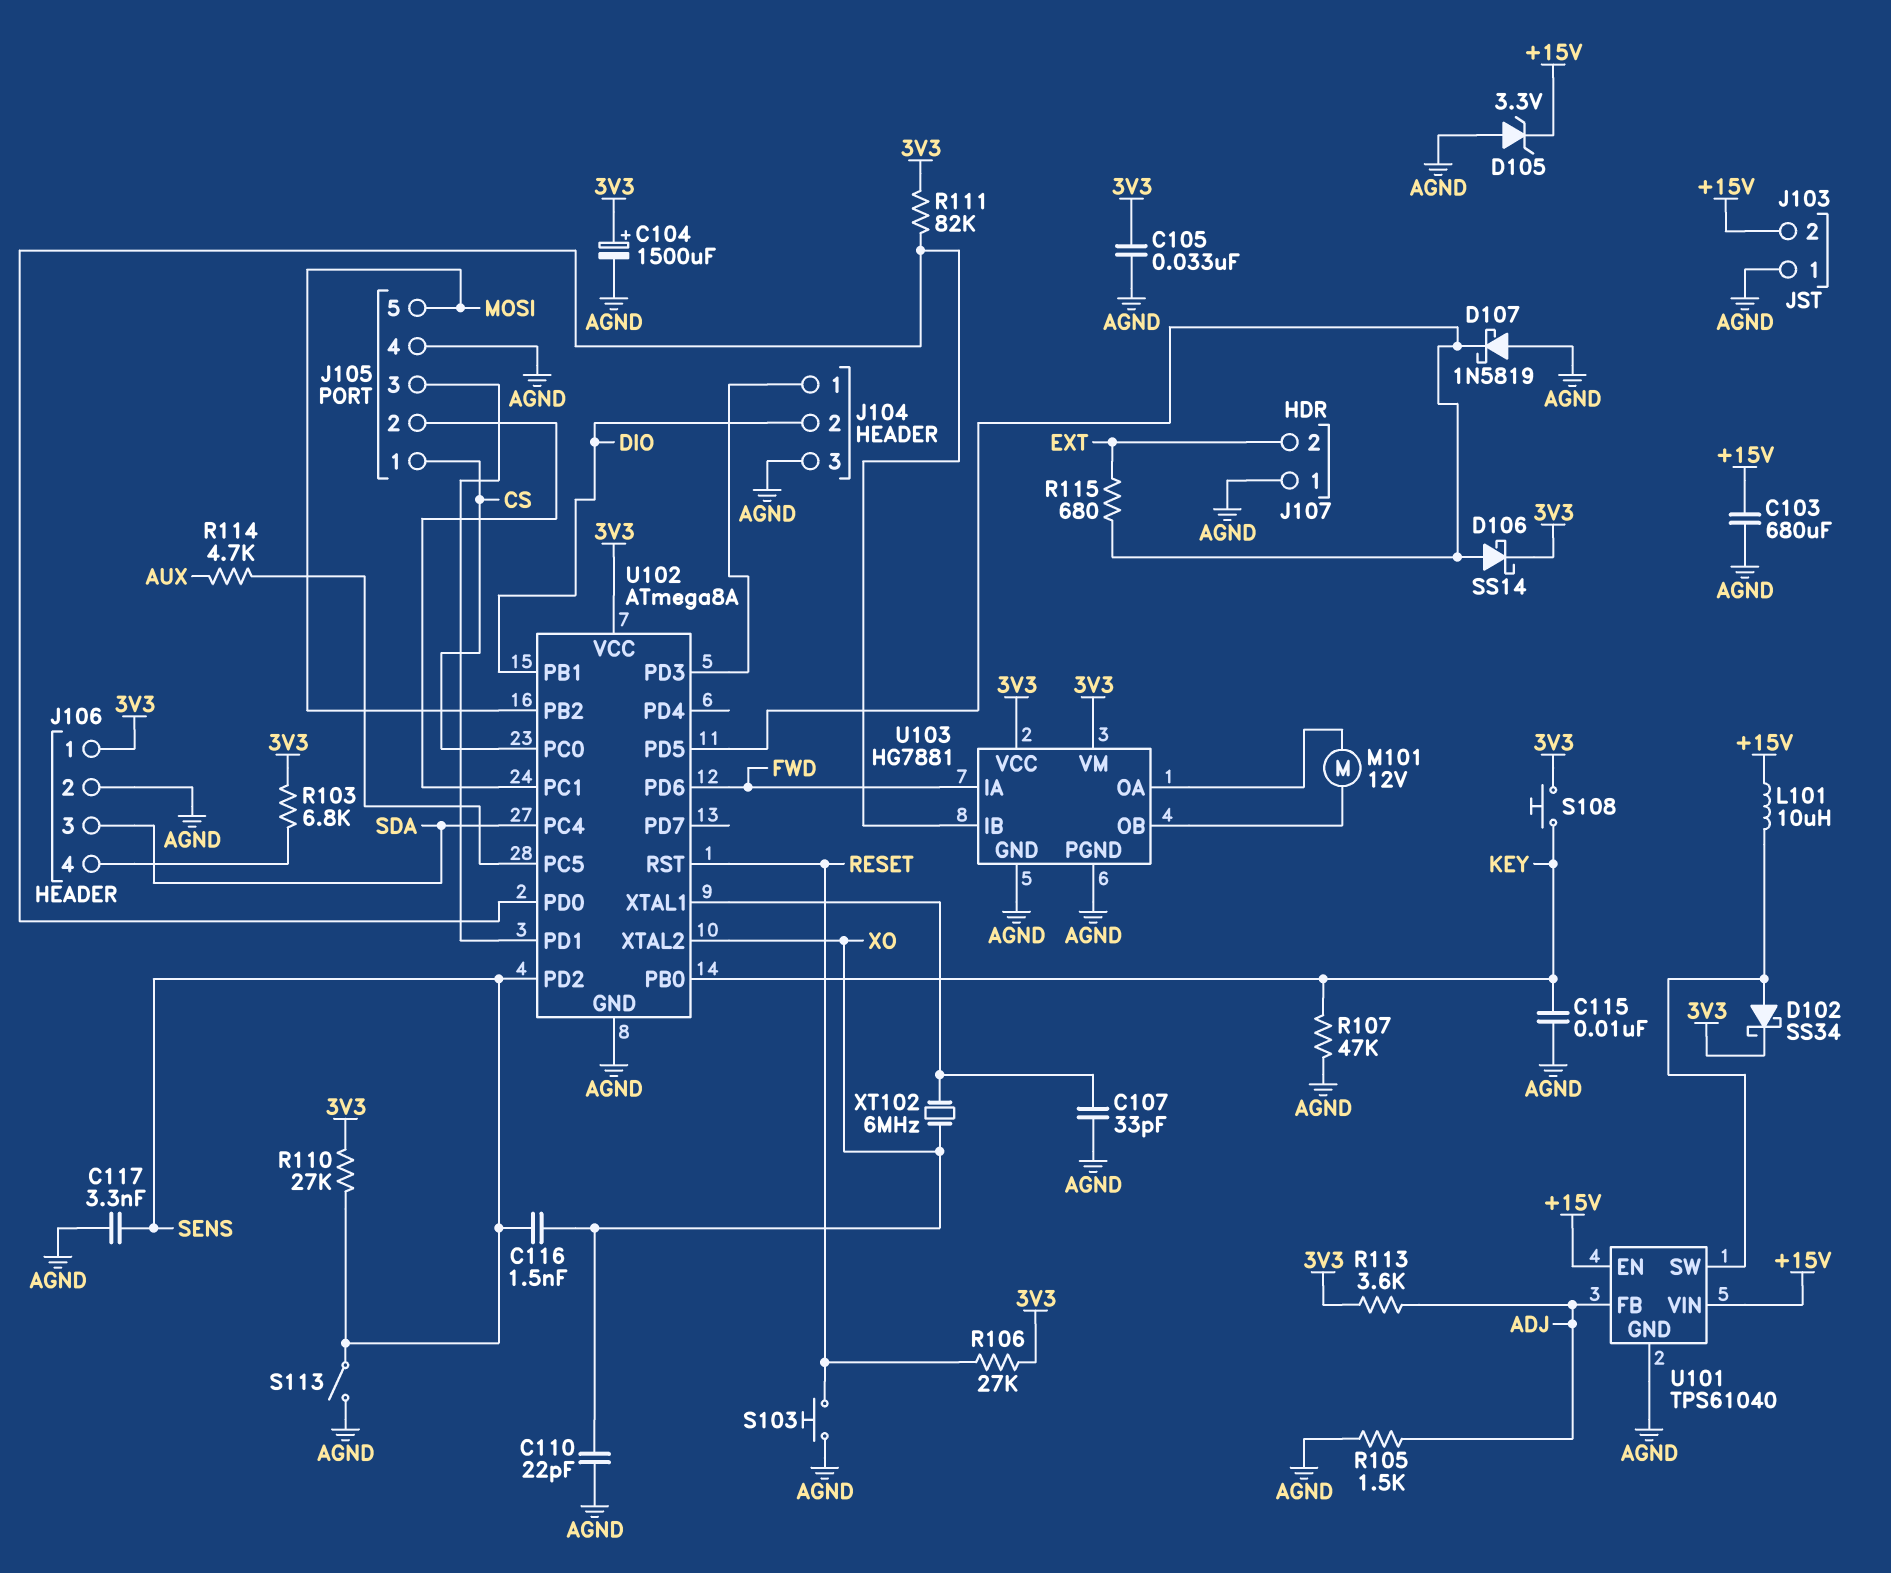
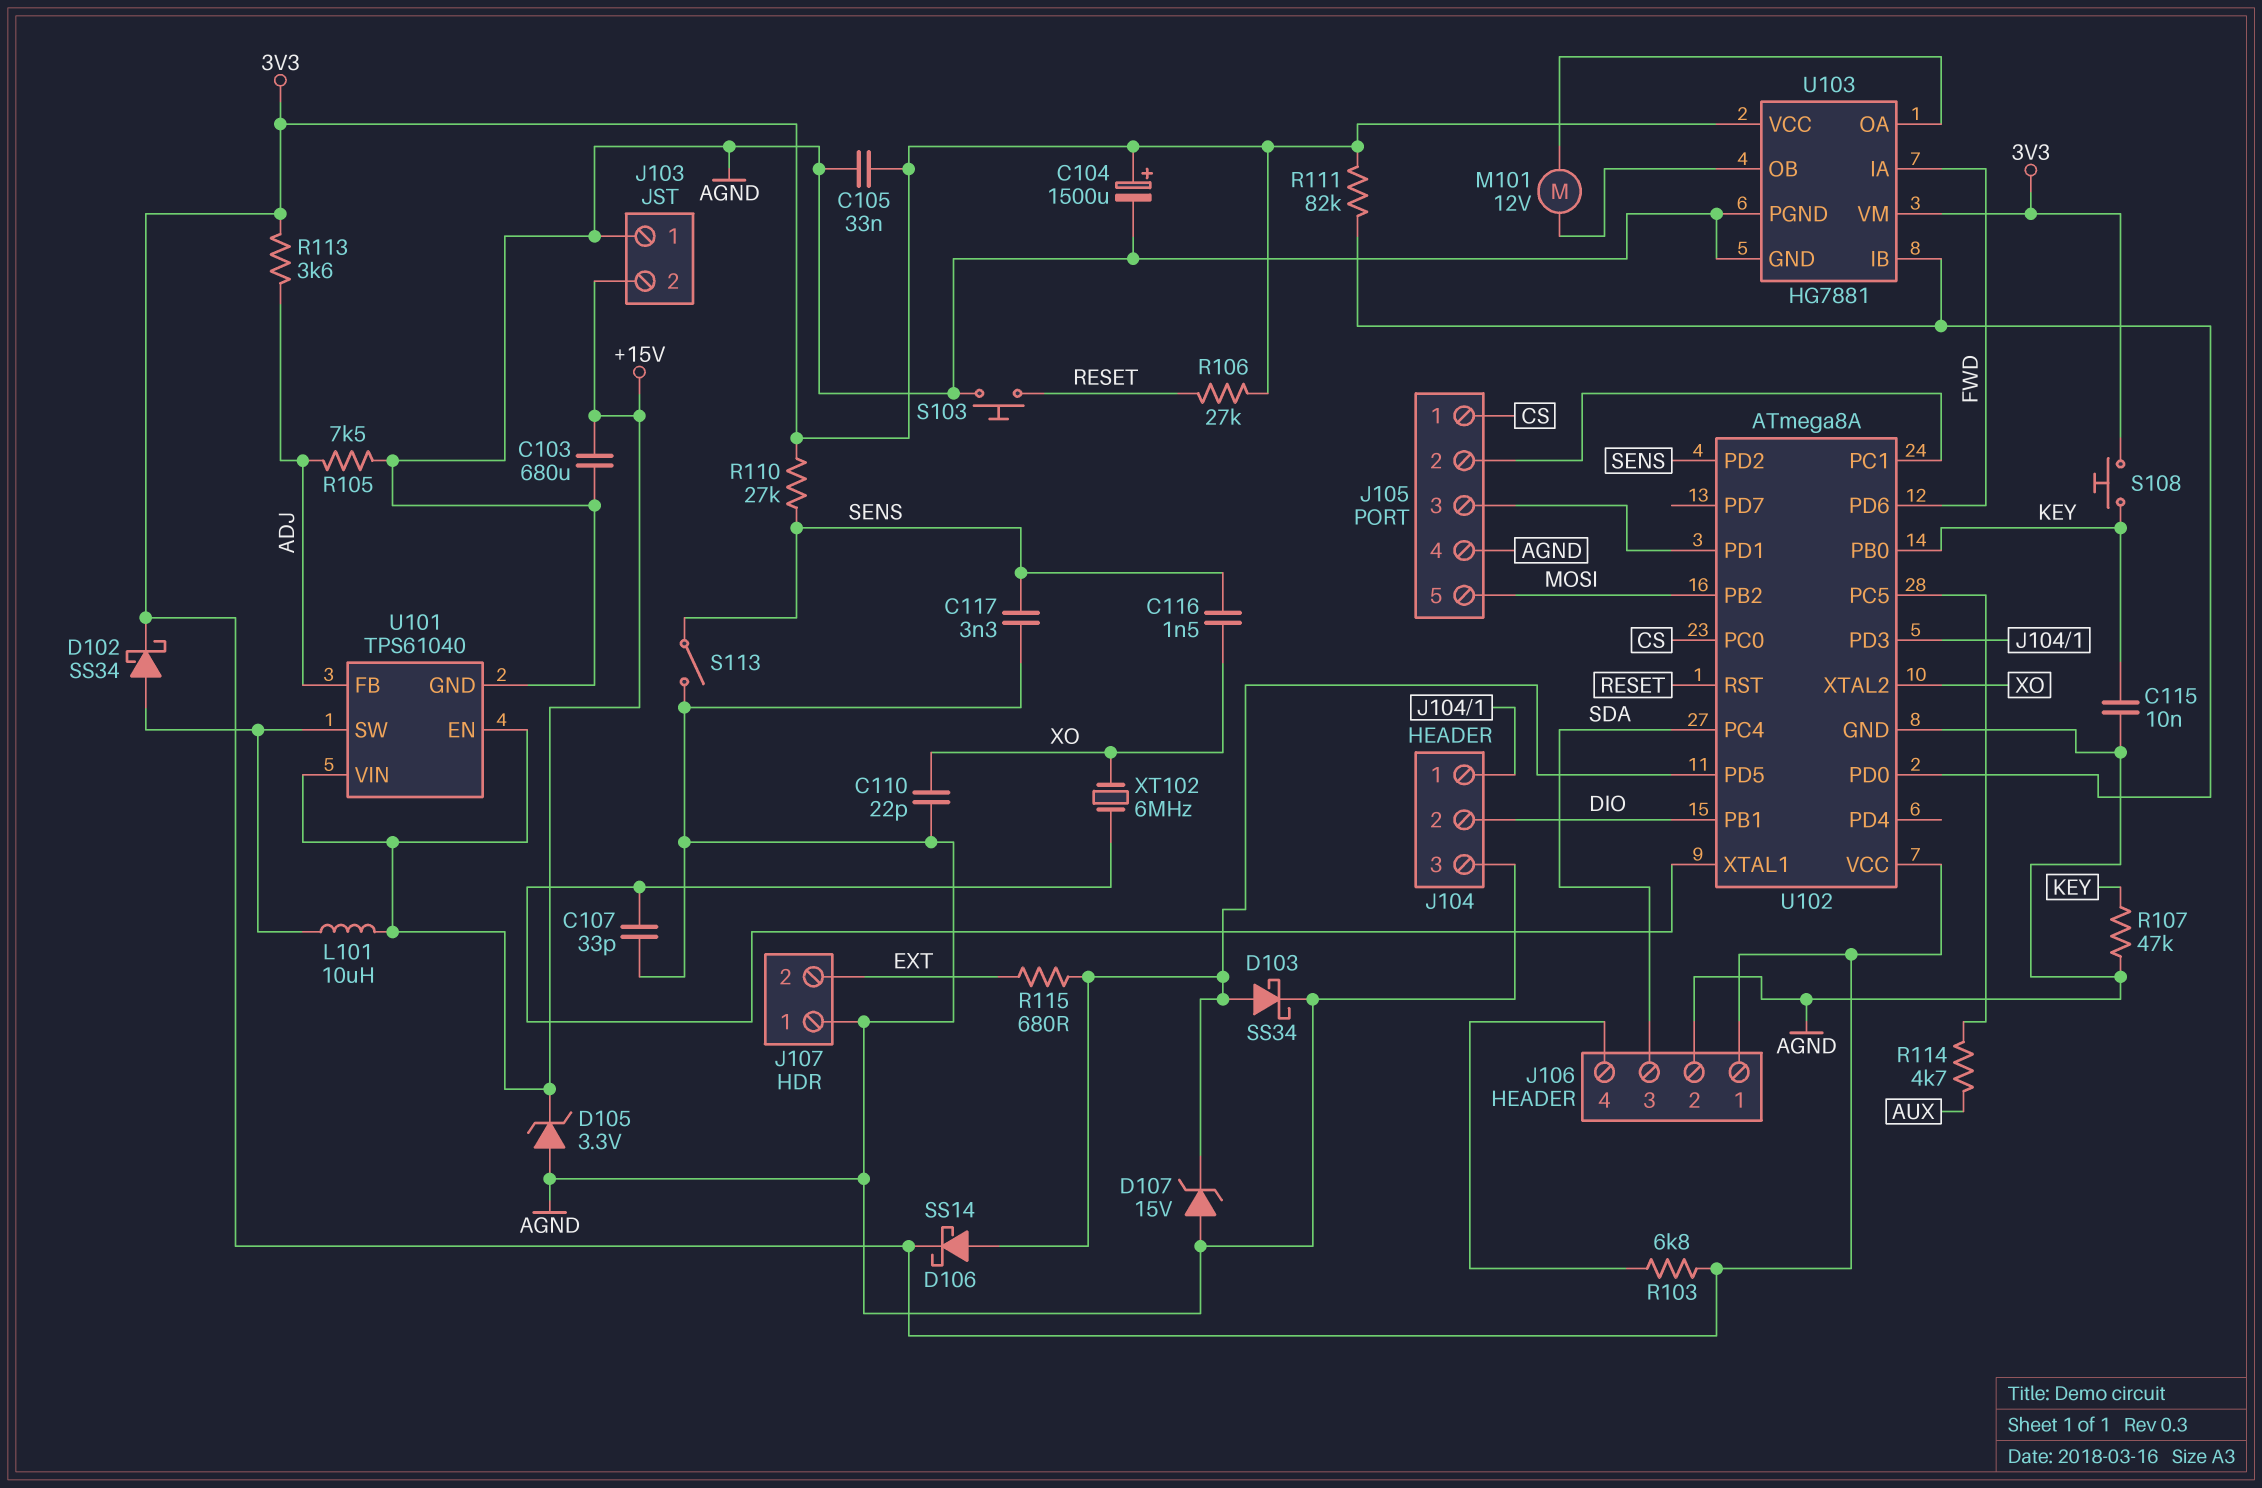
D103: none -> schottky SS34 (A U102/PD5, K AGND)
D107: schottky 1N5819 (A AGND, K U102/PD5) -> zener 15V (A AGND, K U102/PD5)
R105: 1.5k (ADJ, AGND) -> 7.5k (ADJ, AGND)

